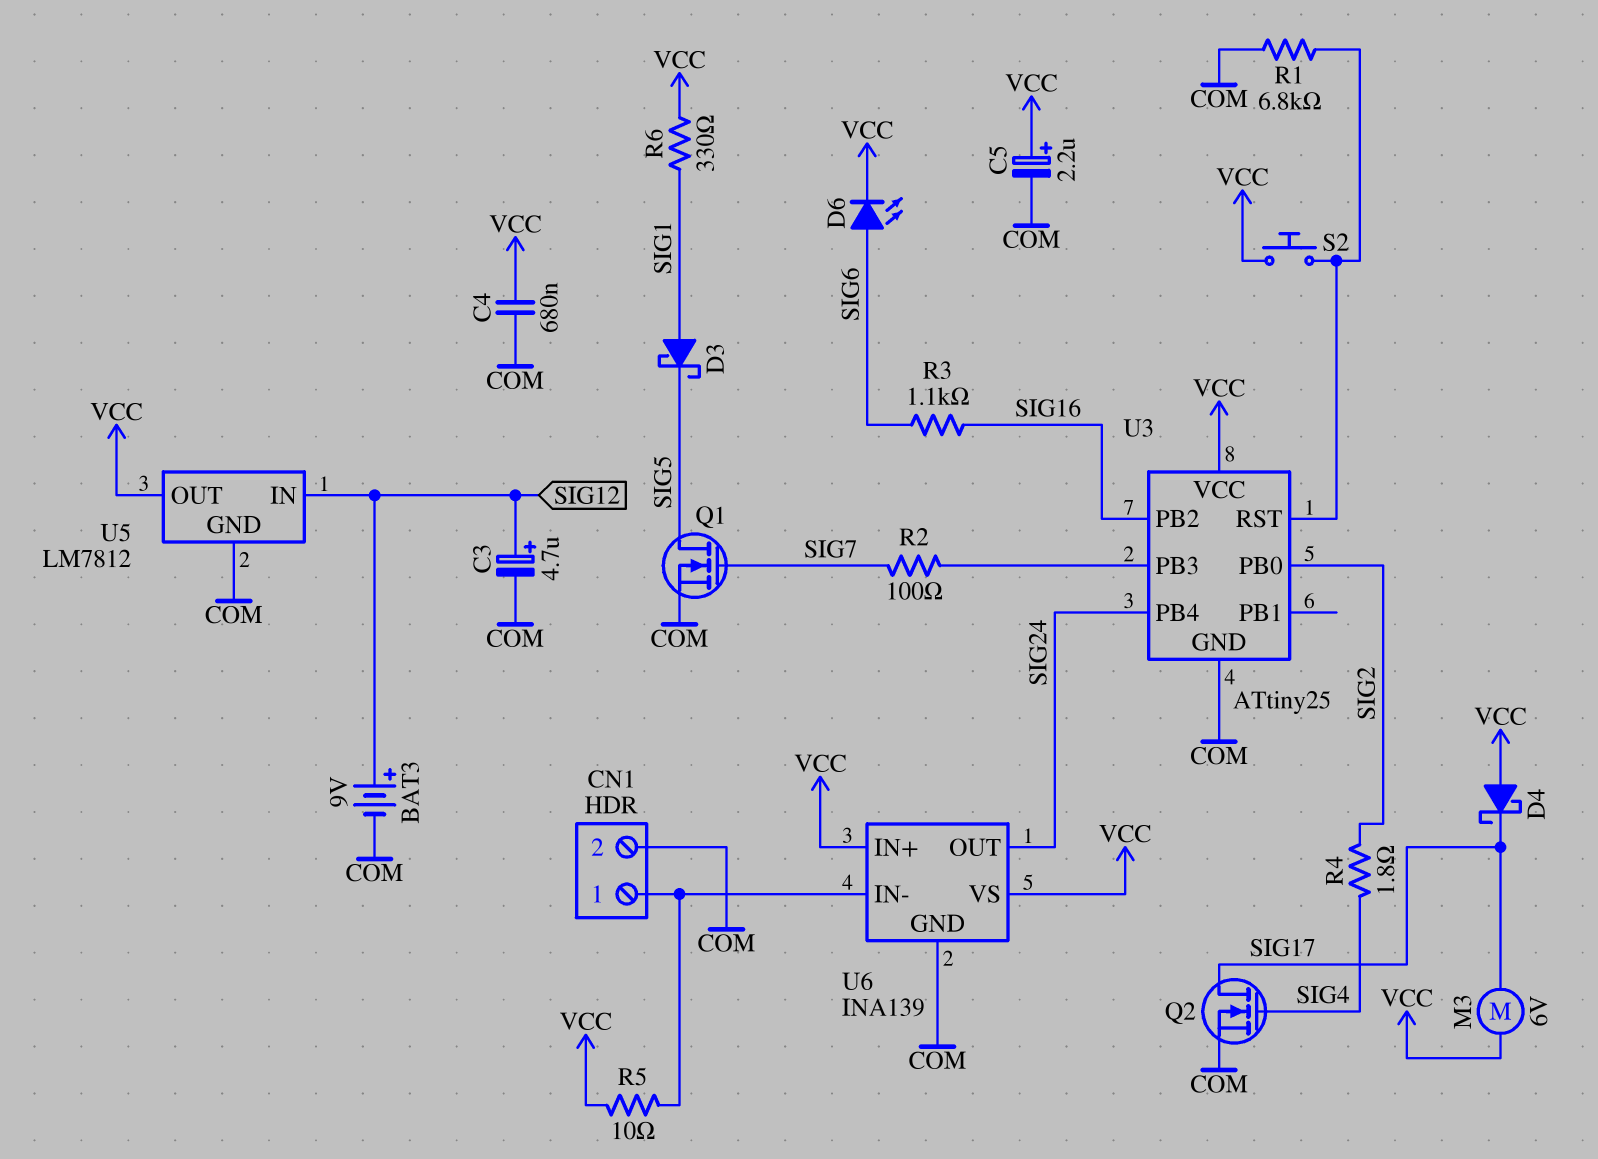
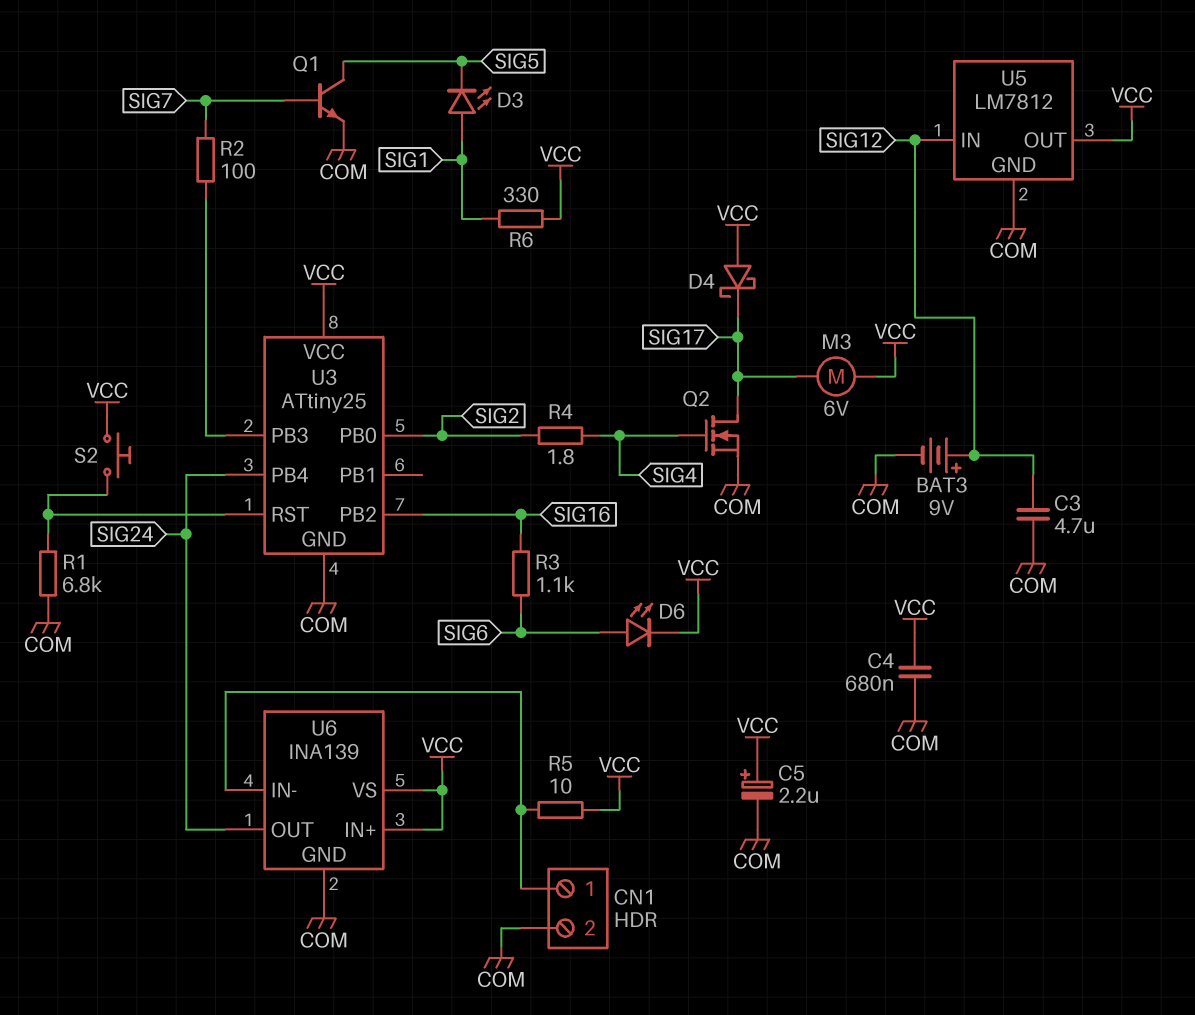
C3: 4.7uF (plus SIG12, minus COM) -> 4.7uF (COM, SIG12)
D3: schottky (A SIG1, K SIG5) -> LED (A SIG1, K SIG5)
Q1: NMOS (G SIG7, D SIG5, S COM) -> NPN (B SIG7, C SIG5, E COM)

